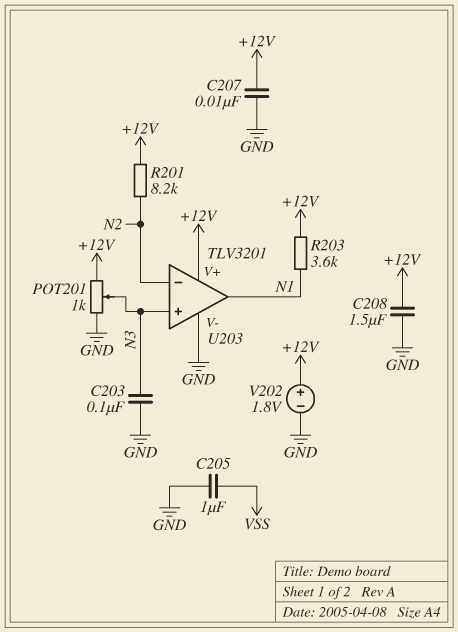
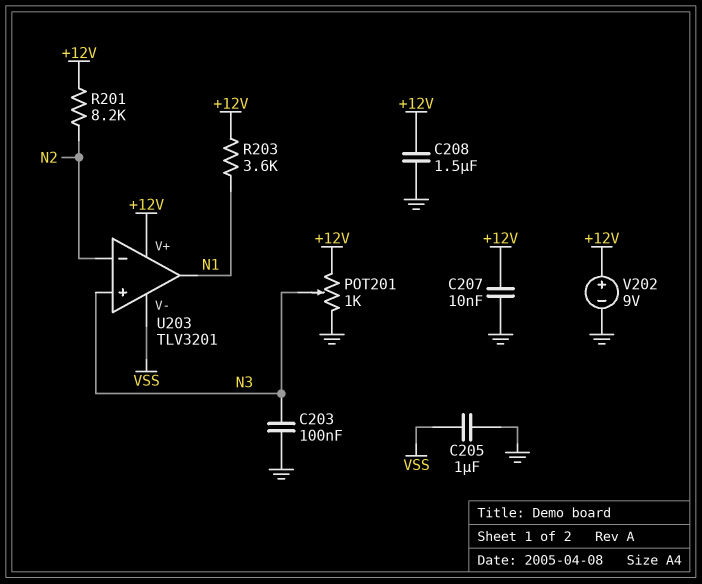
U203 pin V-: GND -> VSS
V202: 1.8V (plus +12V, minus GND) -> 9V (plus +12V, minus GND)

